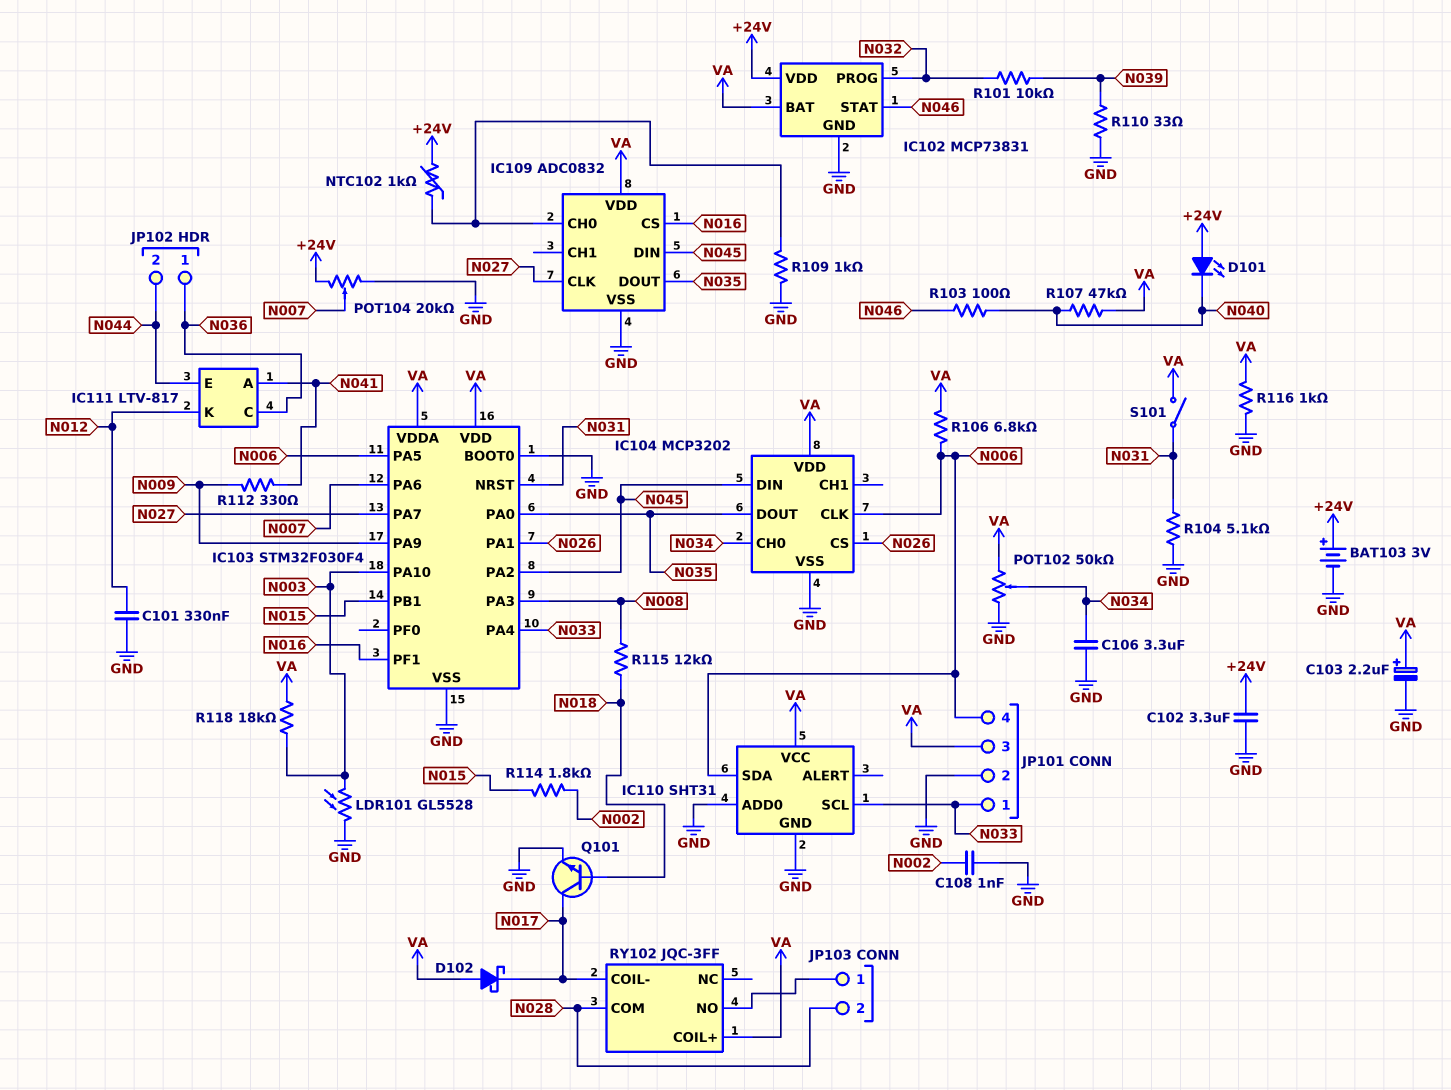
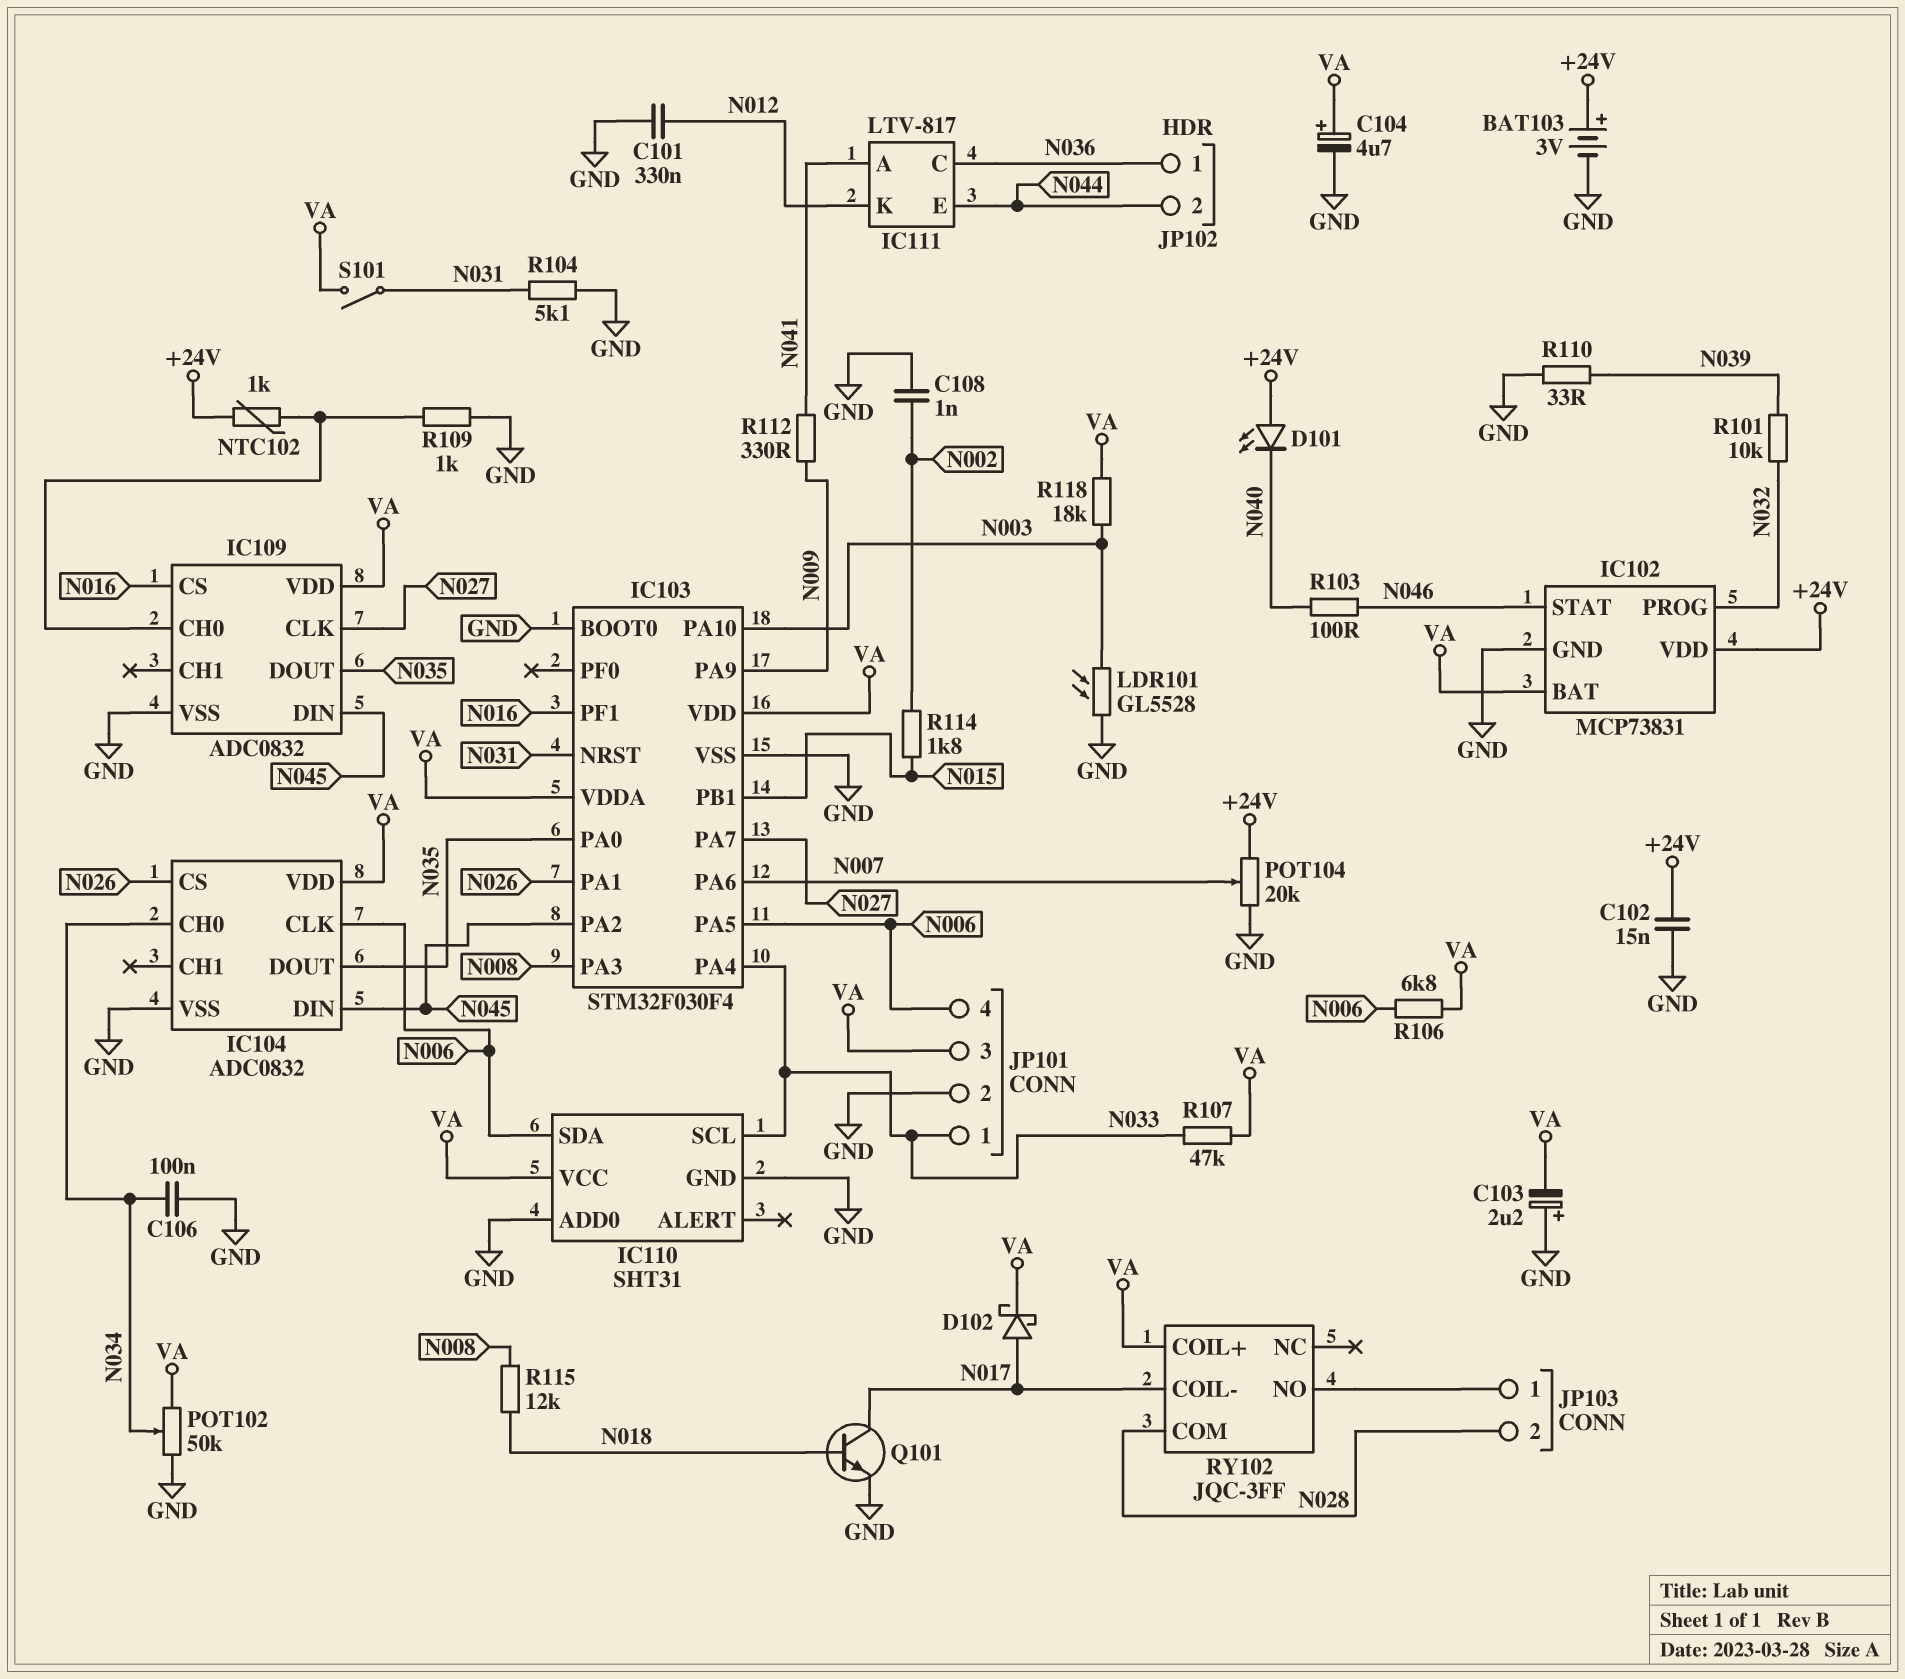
C102: 3.3uF (+24V, GND) -> 15nF (+24V, GND)
C103: 2.2uF (plus VA, minus GND) -> 2.2uF (plus GND, minus VA)
C104: none -> 4.7uF (plus VA, minus GND)
C106: 3.3uF (GND, N034) -> 100nF (GND, N034)
D102: schottky (A VA, K N017) -> schottky (A N017, K VA)
IC104: MCP3202 -> ADC0832
R107: 47k (N040, VA) -> 47k (N033, VA)
R116: 1k (GND, VA) -> none

